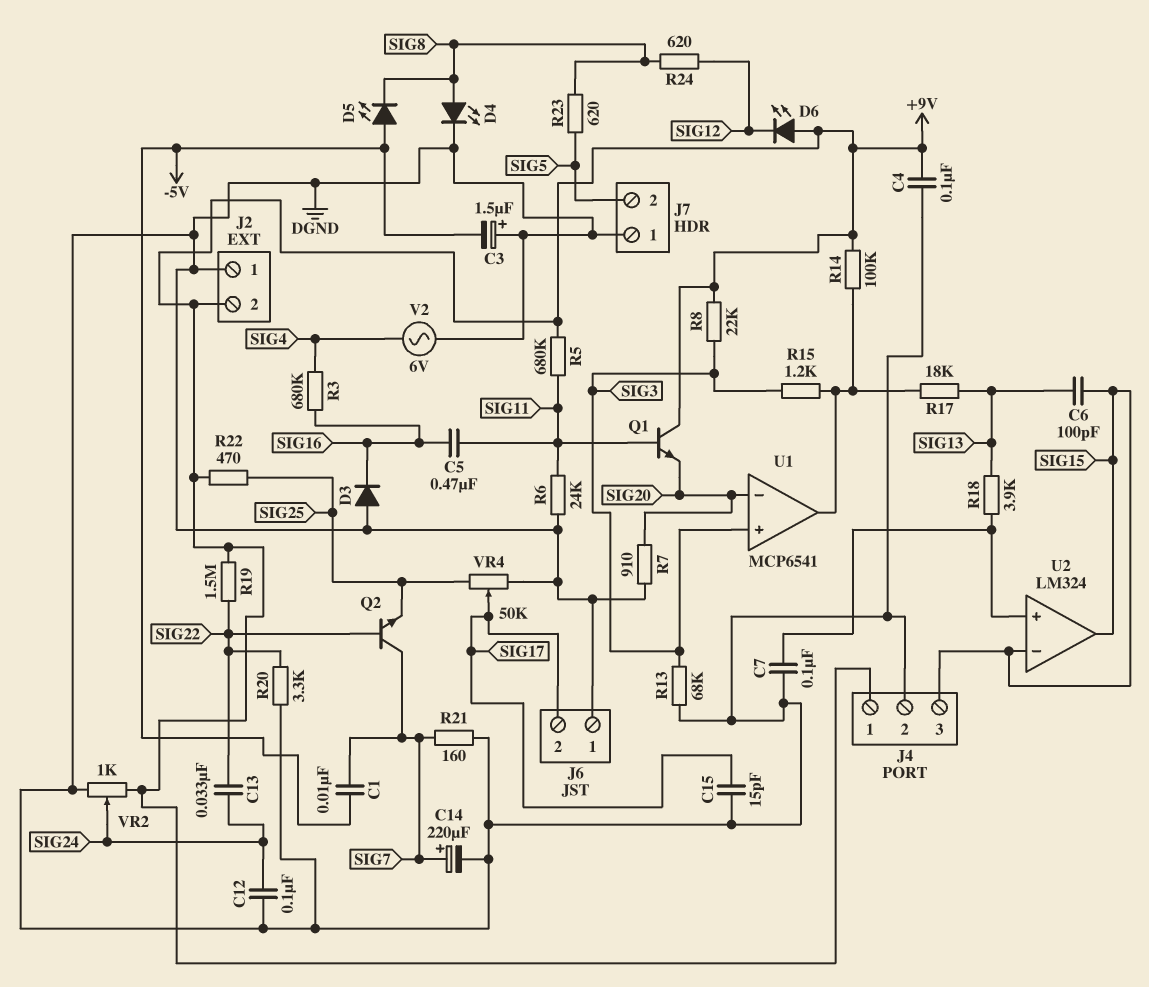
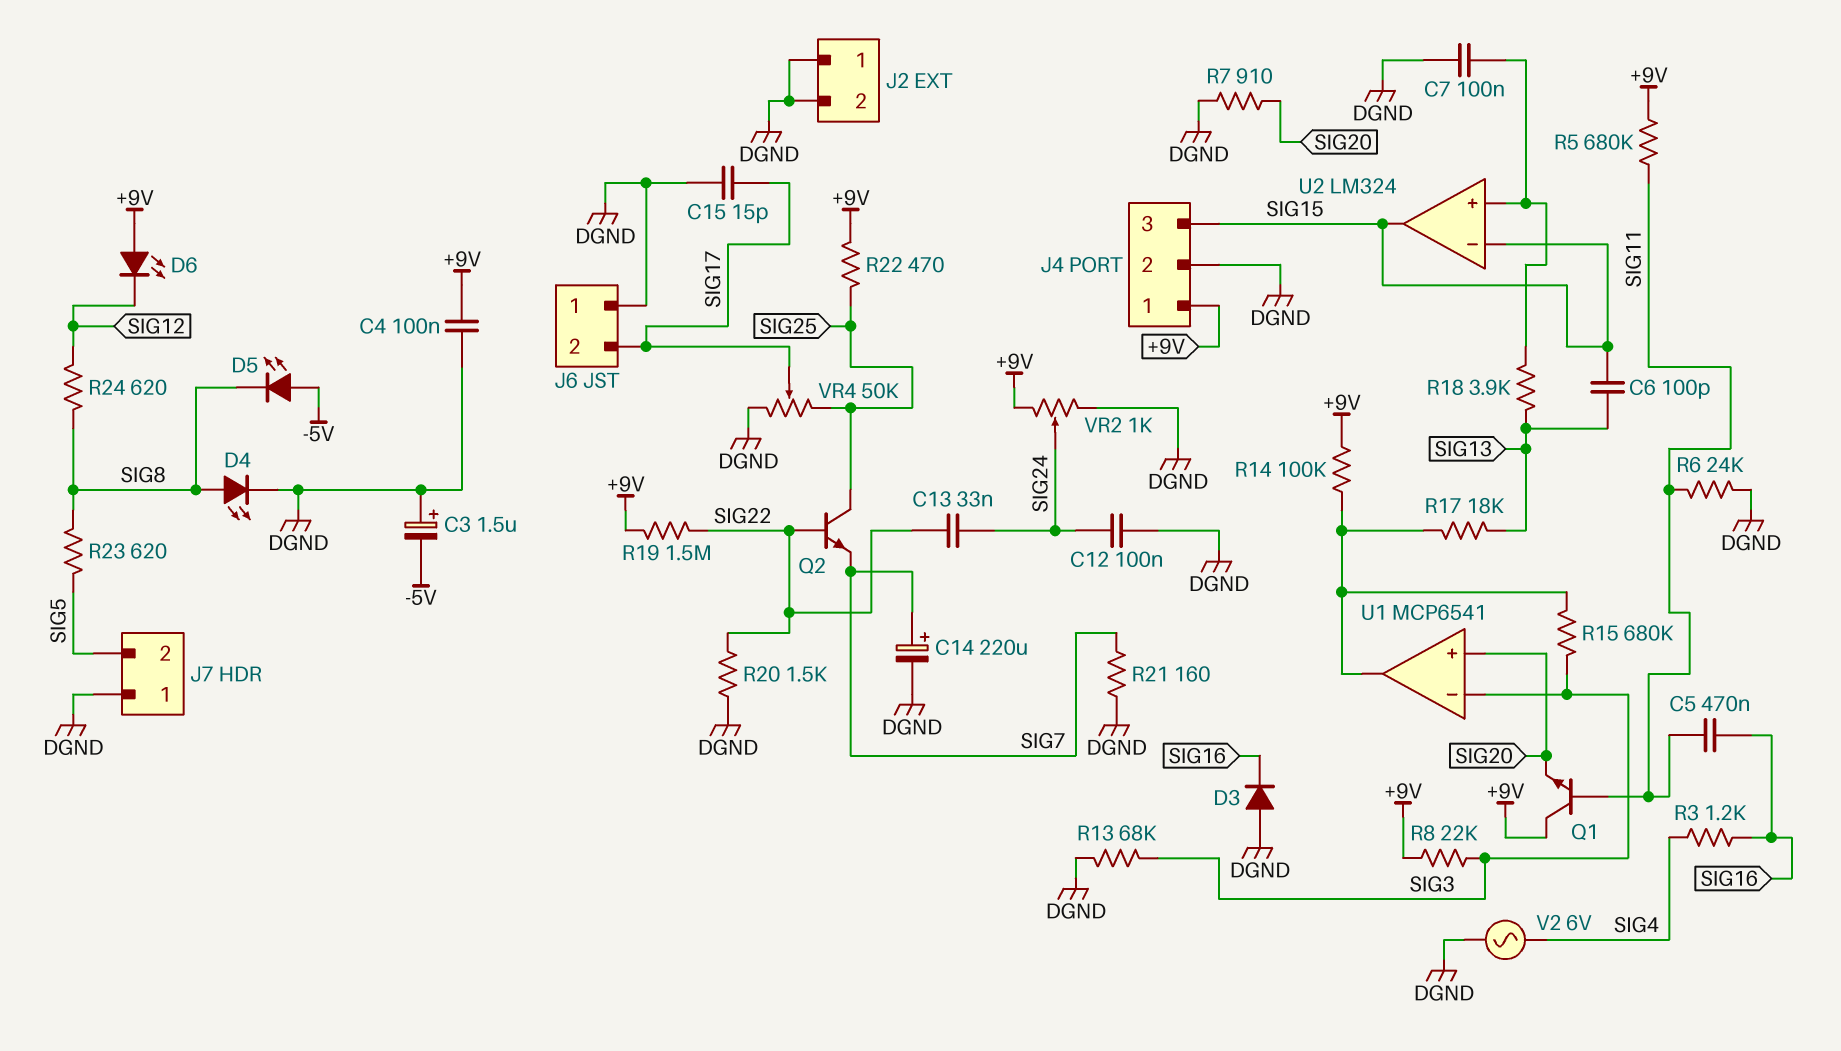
C1: 10nF (-5V, SIG7) -> none
J2 pin 2: +9V -> DGND
Q2: NPN (B SIG22, C SIG7, E SIG25) -> NPN (B SIG22, C SIG25, E SIG7)
R3: 680k (SIG4, SIG16) -> 1.2k (SIG4, SIG16)
R15: 1.2k (SIG3, U1/out) -> 680k (SIG3, U1/out)
R20: 3.3k (DGND, SIG22) -> 1.5k (DGND, SIG22)
U1 pin in+: SIG3 -> SIG20
U1 pin in-: SIG20 -> SIG3

